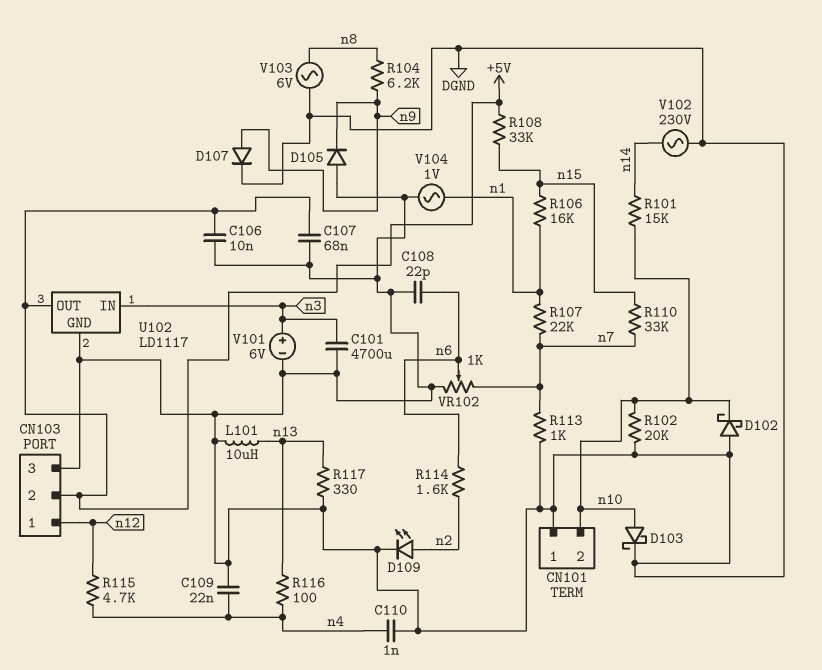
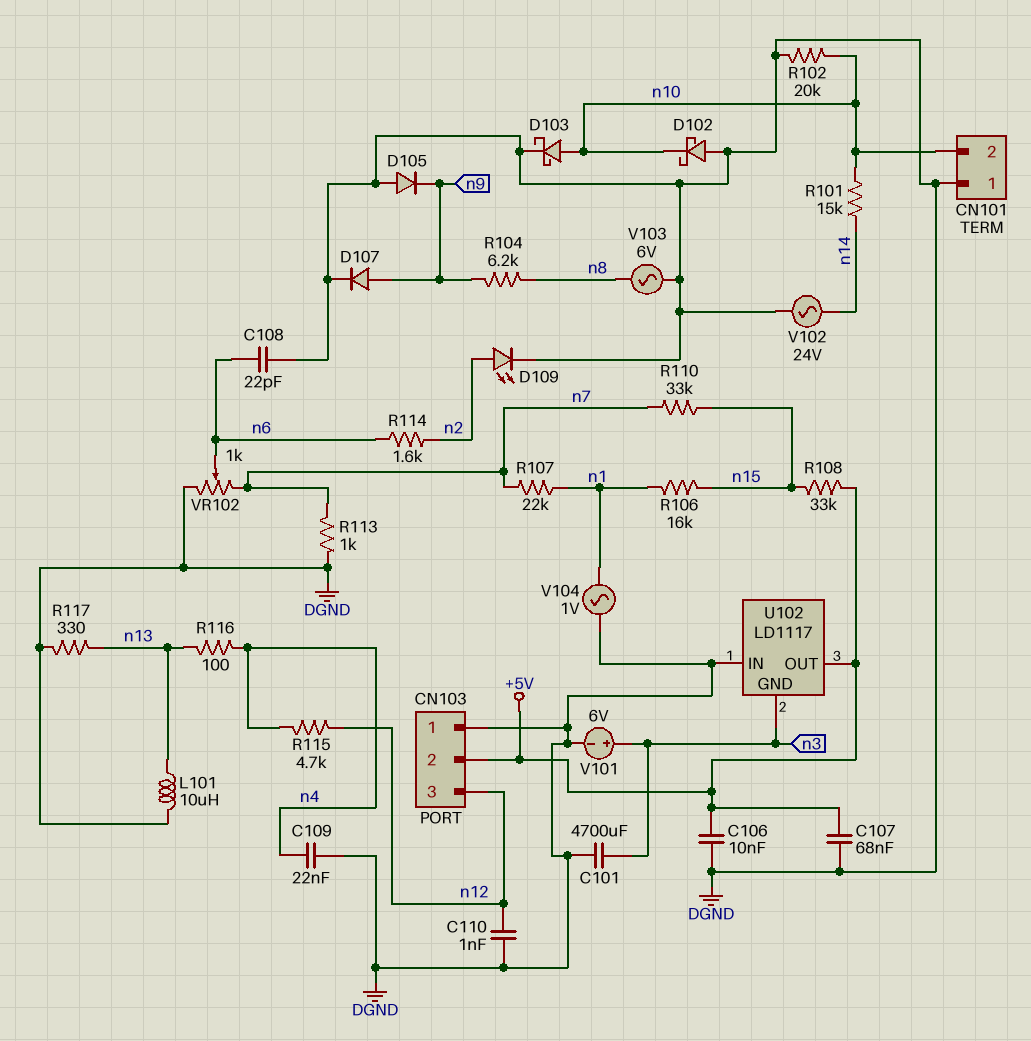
C110: 1nF (DGND, n4) -> 1nF (DGND, n12)
CN103 pin 1: n12 -> DGND
CN103 pin 3: DGND -> n12
U102 pin GND: DGND -> n3
U102 pin IN: n3 -> DGND
V102: AC 230V (DGND, n14) -> AC 24V (DGND, n14)

